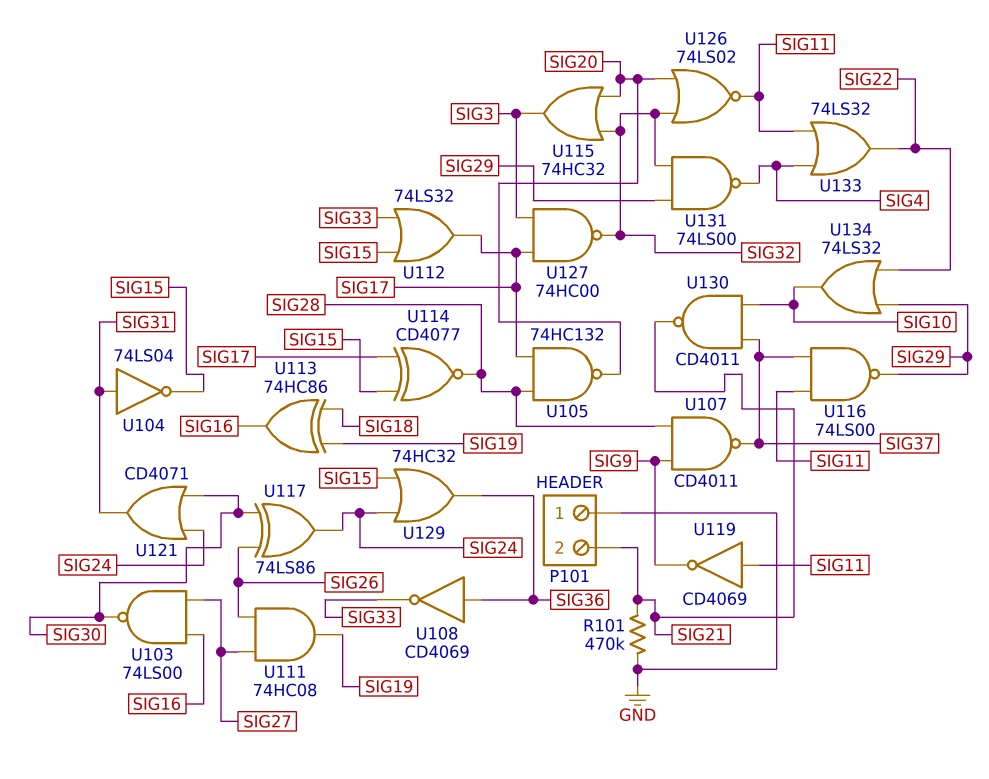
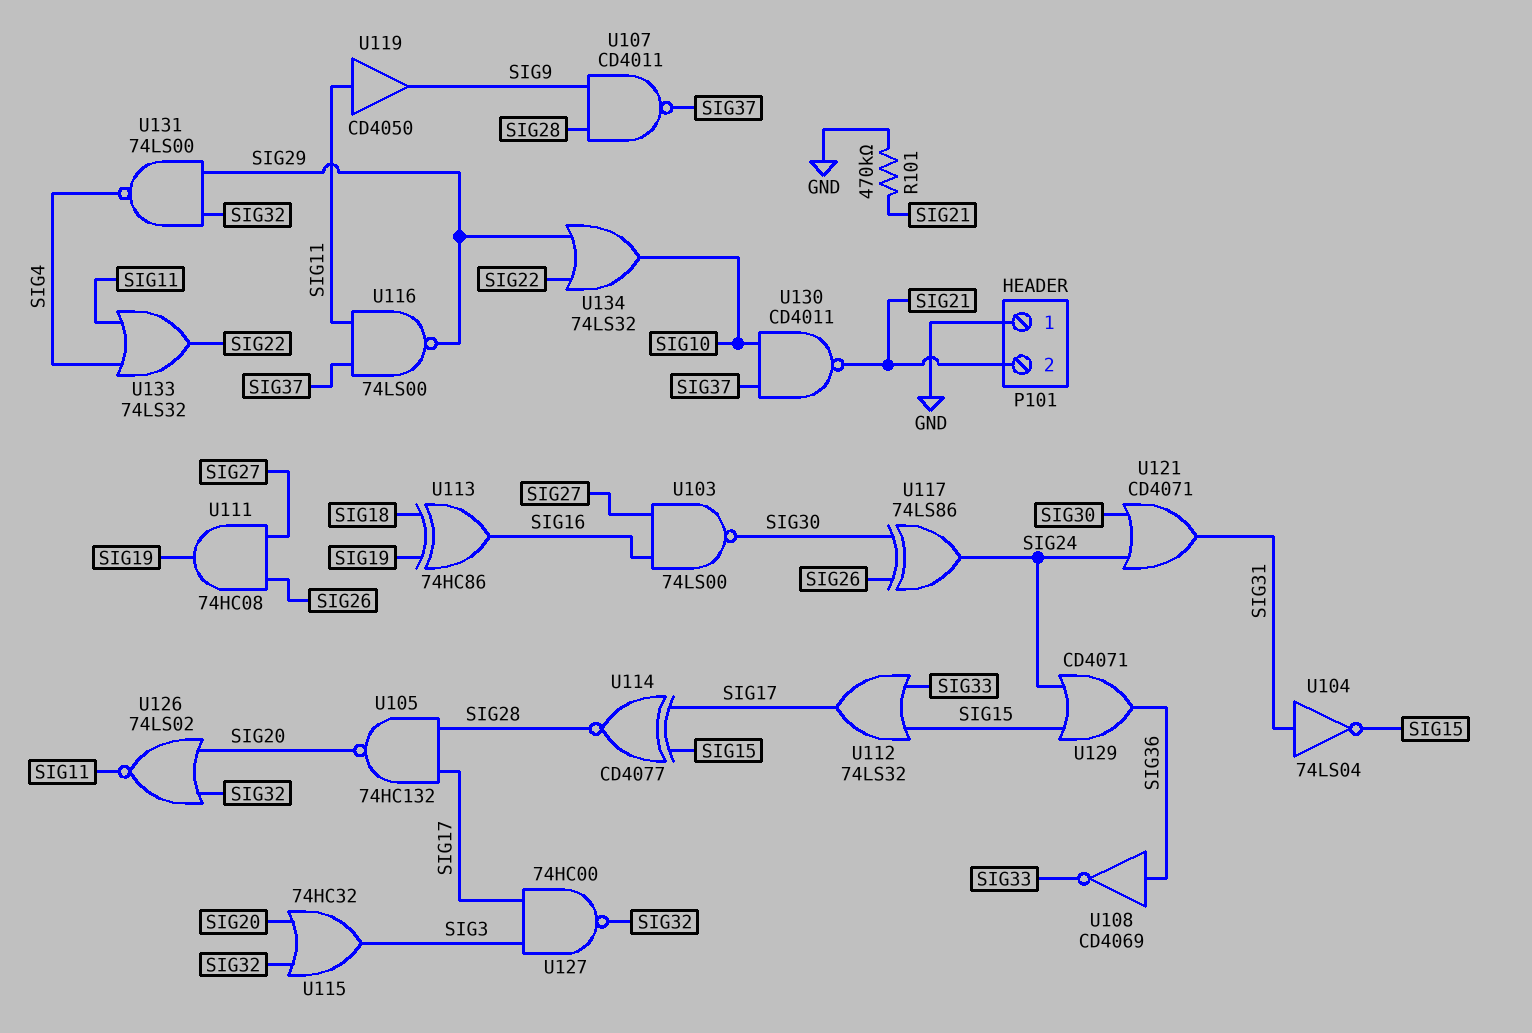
U119: NOT CD4069 (in SIG11, out SIG9) -> buffer CD4050 (in SIG11, out SIG9)
U129: OR 74HC32 (in SIG15, in SIG24, out SIG36) -> OR CD4071 (in SIG15, in SIG24, out SIG36)

